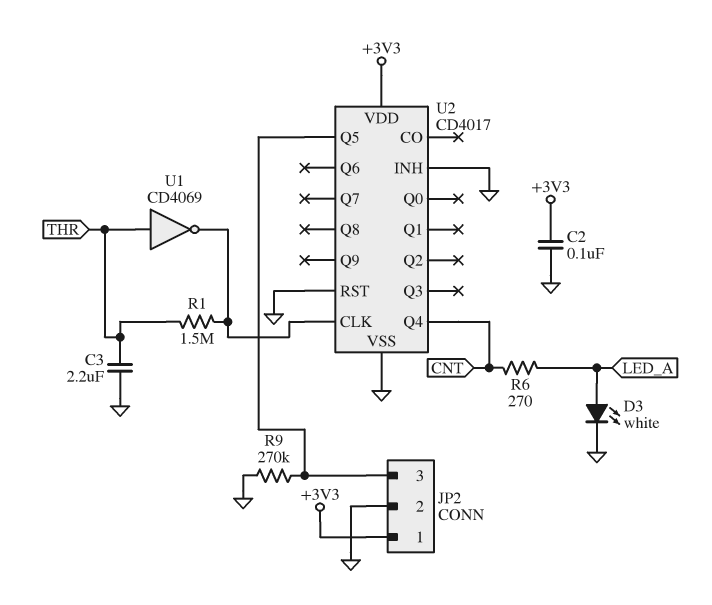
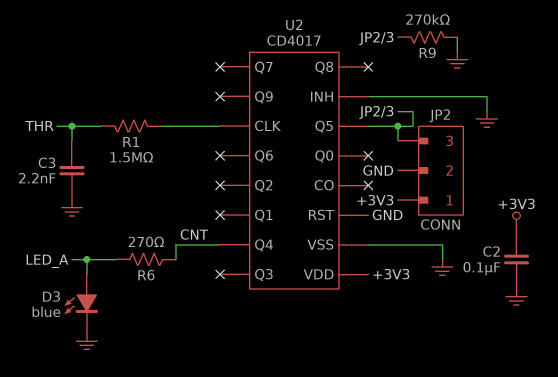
C3: 2.2uF (GND, THR) -> 2.2nF (GND, THR)
D3: LED white (A LED_A, K GND) -> LED blue (A LED_A, K GND)
U1: NOT CD4069 (in THR, out U2/CLK) -> none

